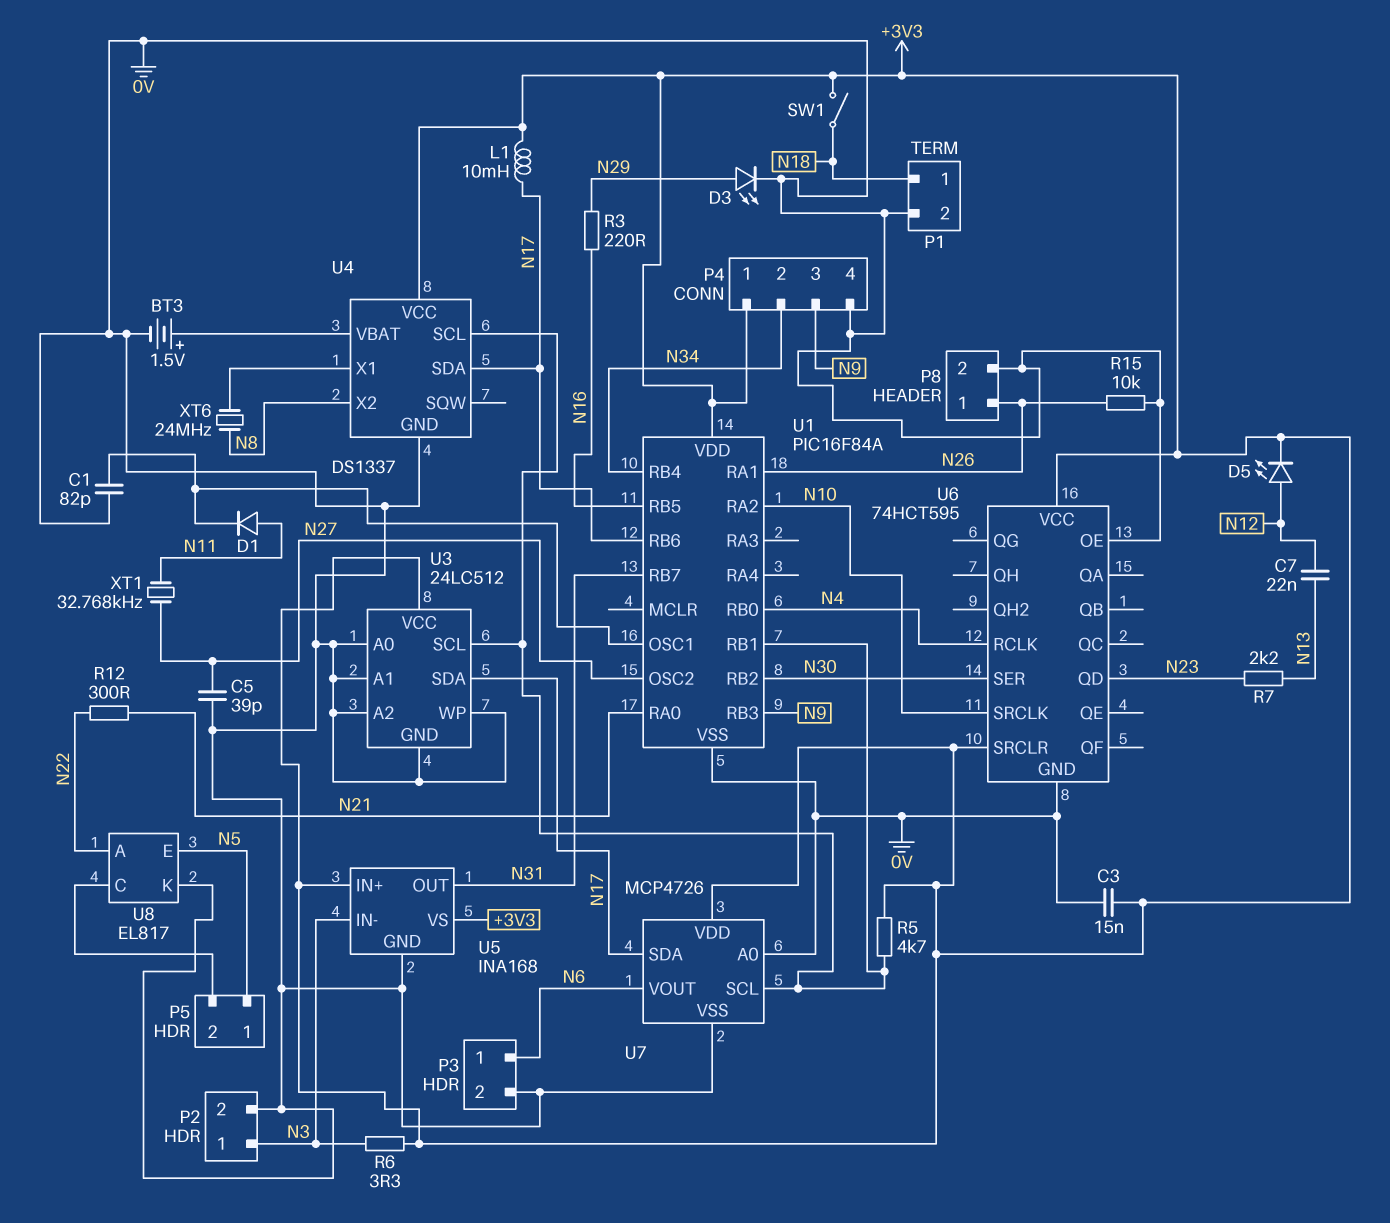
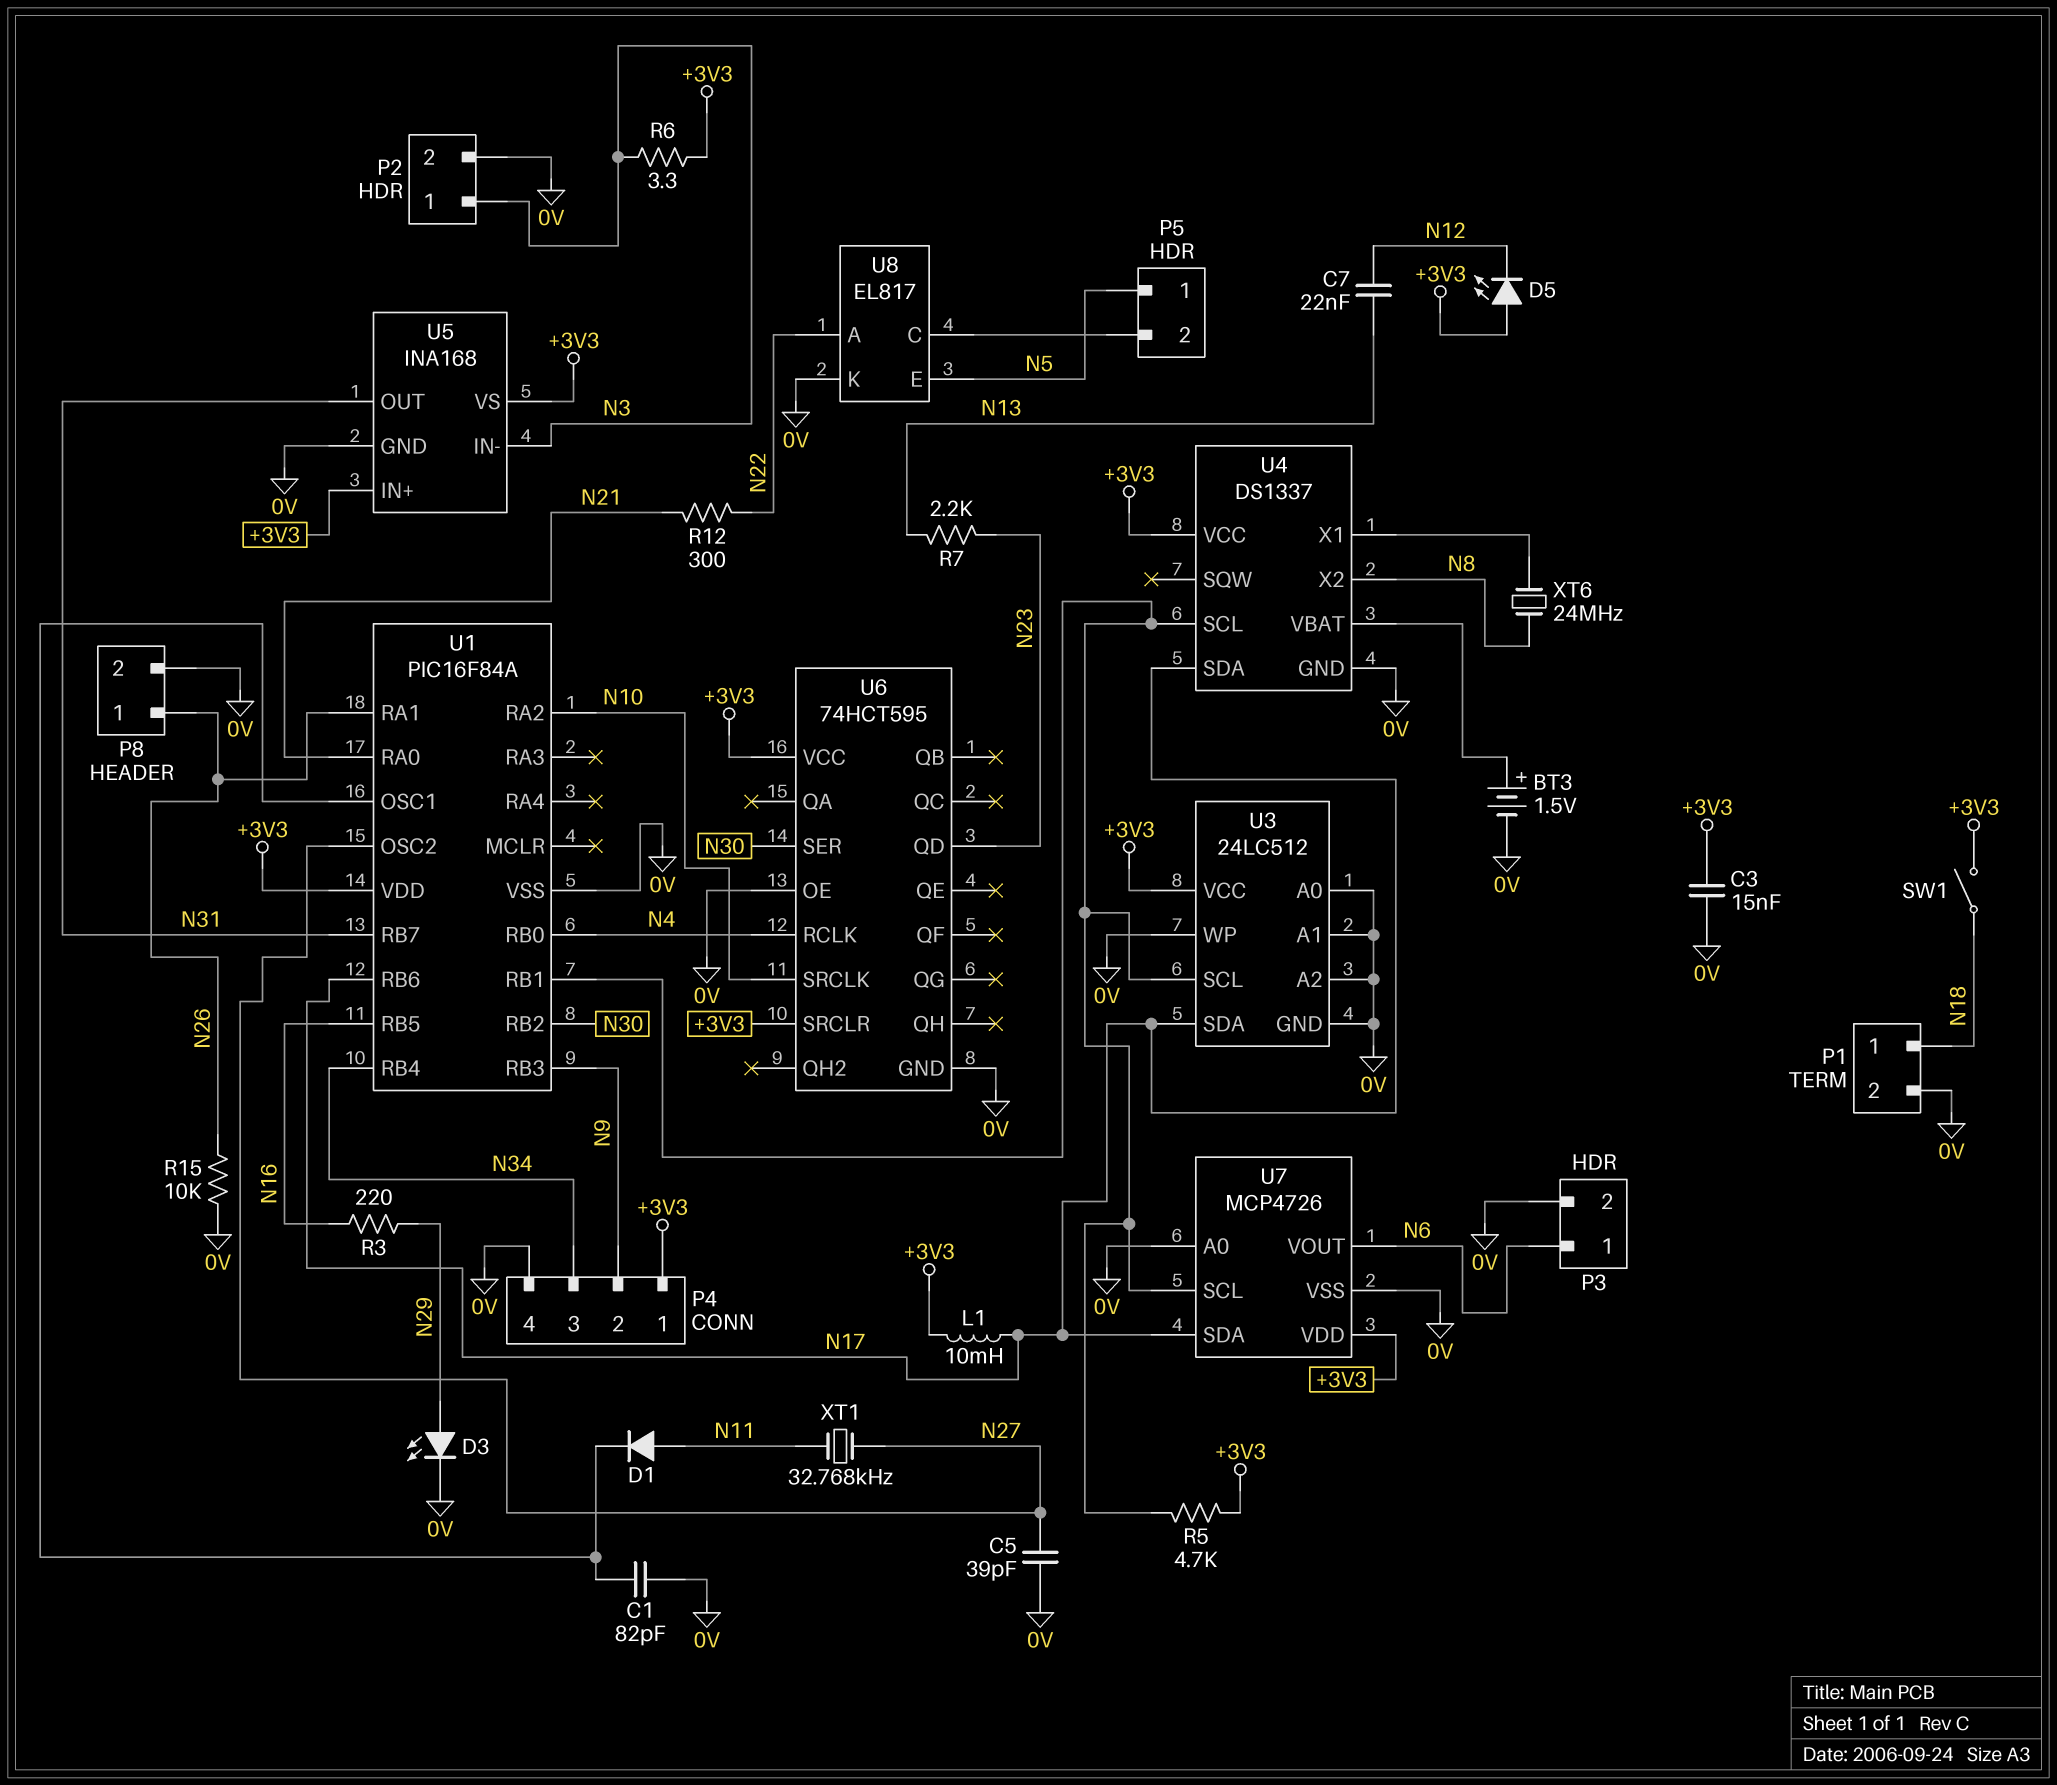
D5: LED (A N12, K +3V3) -> LED (A +3V3, K N12)
P4 pin 2: N34 -> N9
P4 pin 3: N9 -> N34

